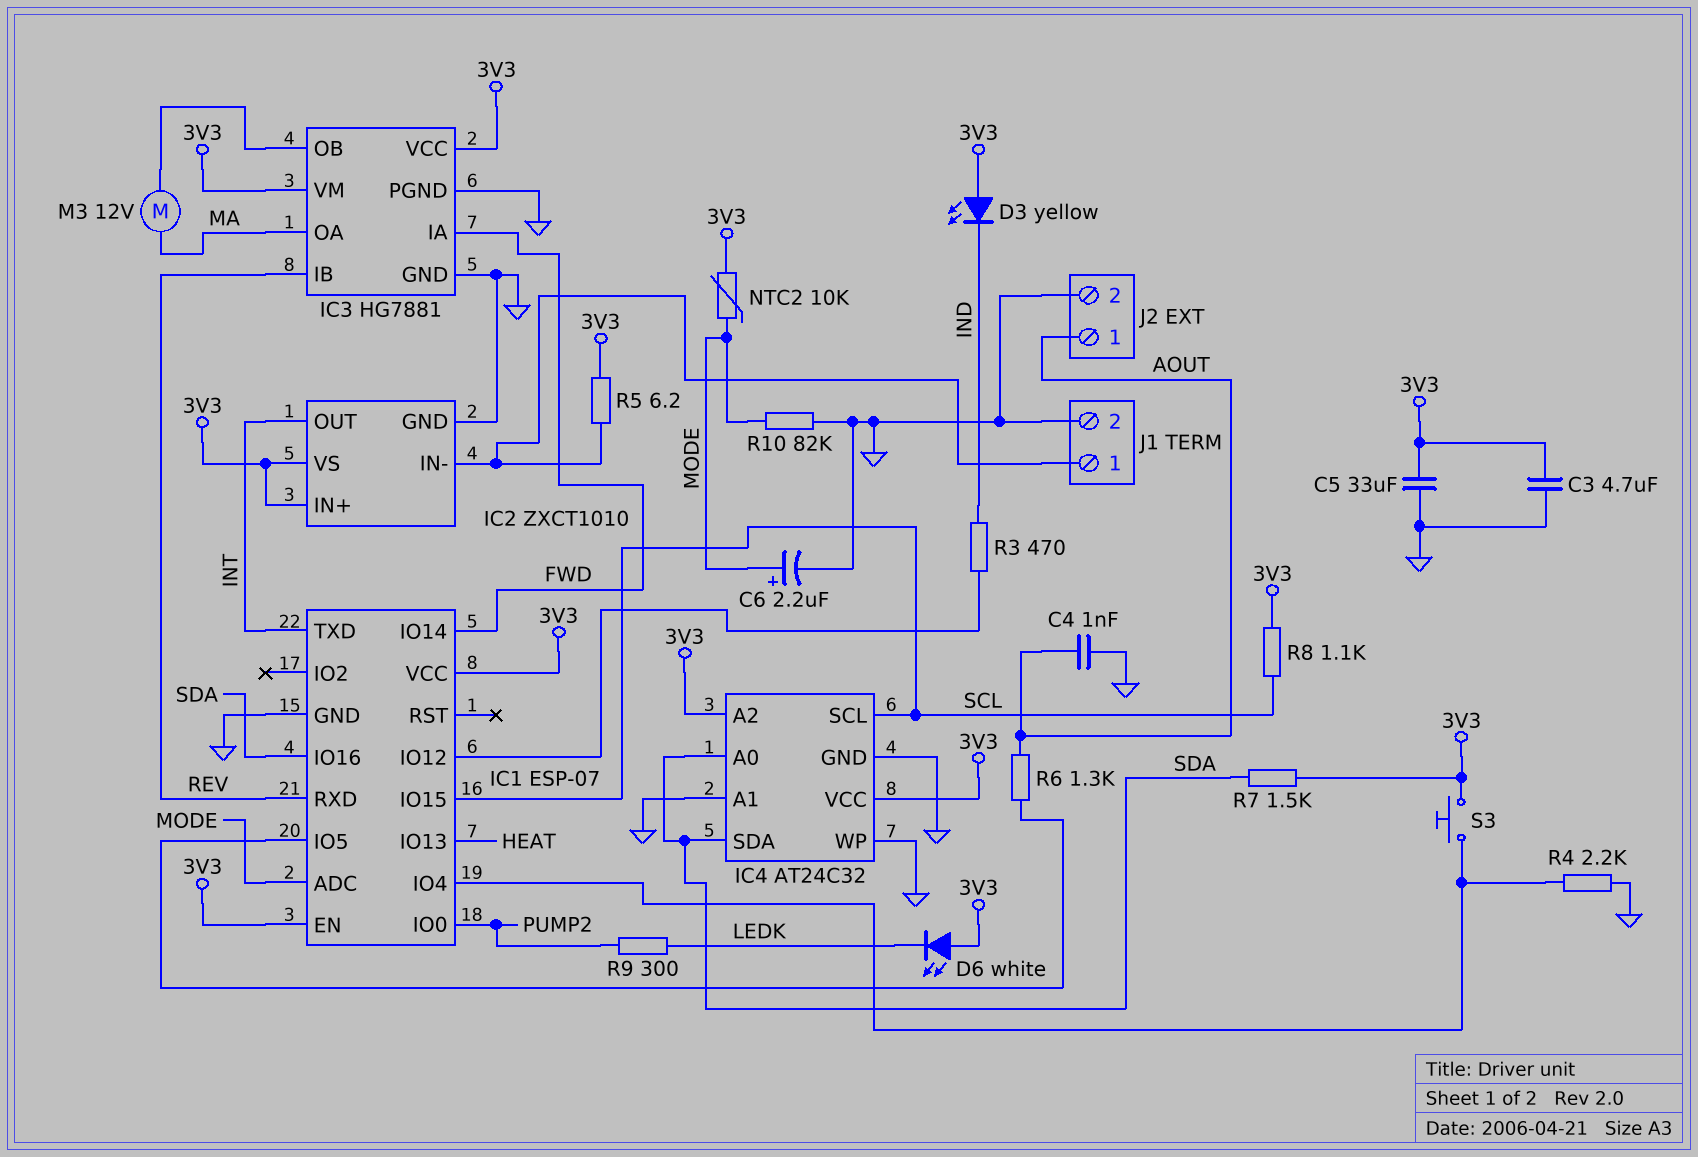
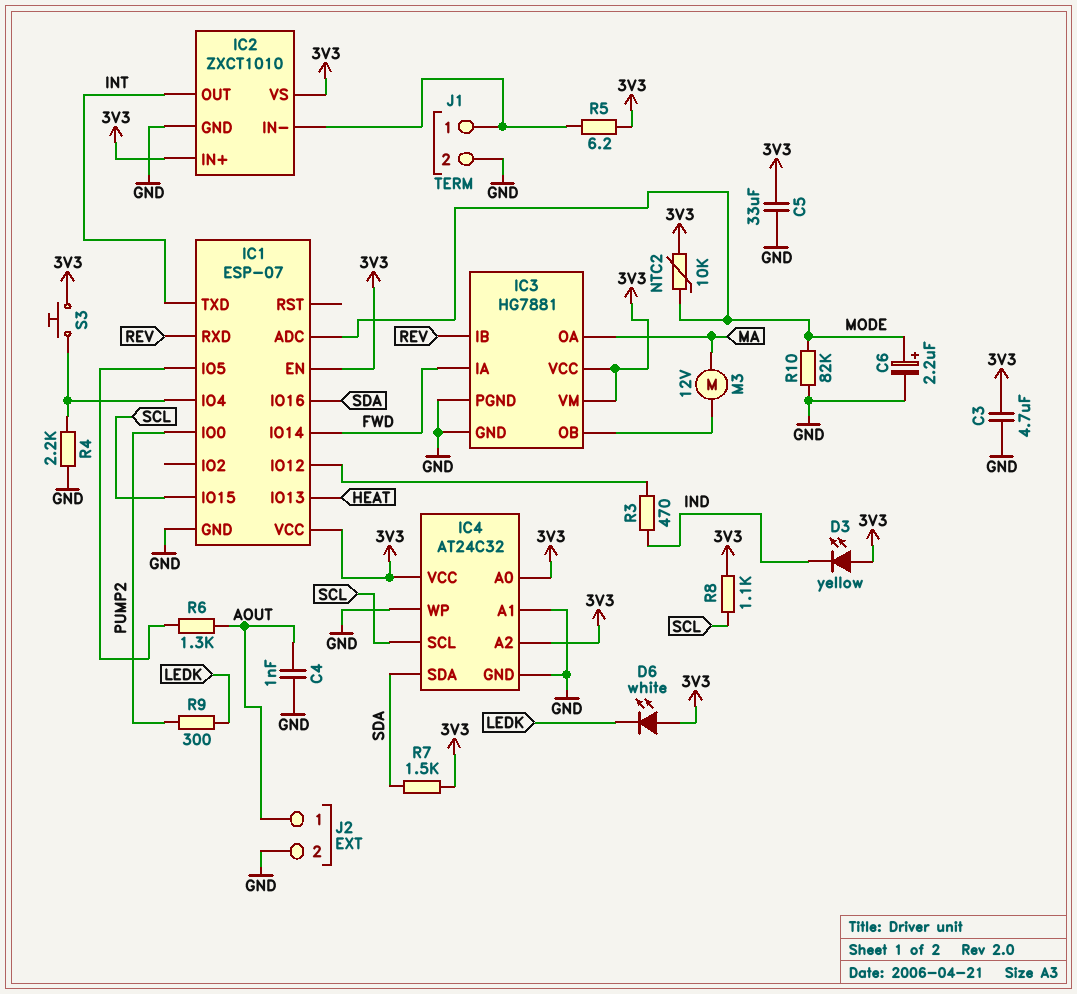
IC4 pin A0: SDA -> 3V3

